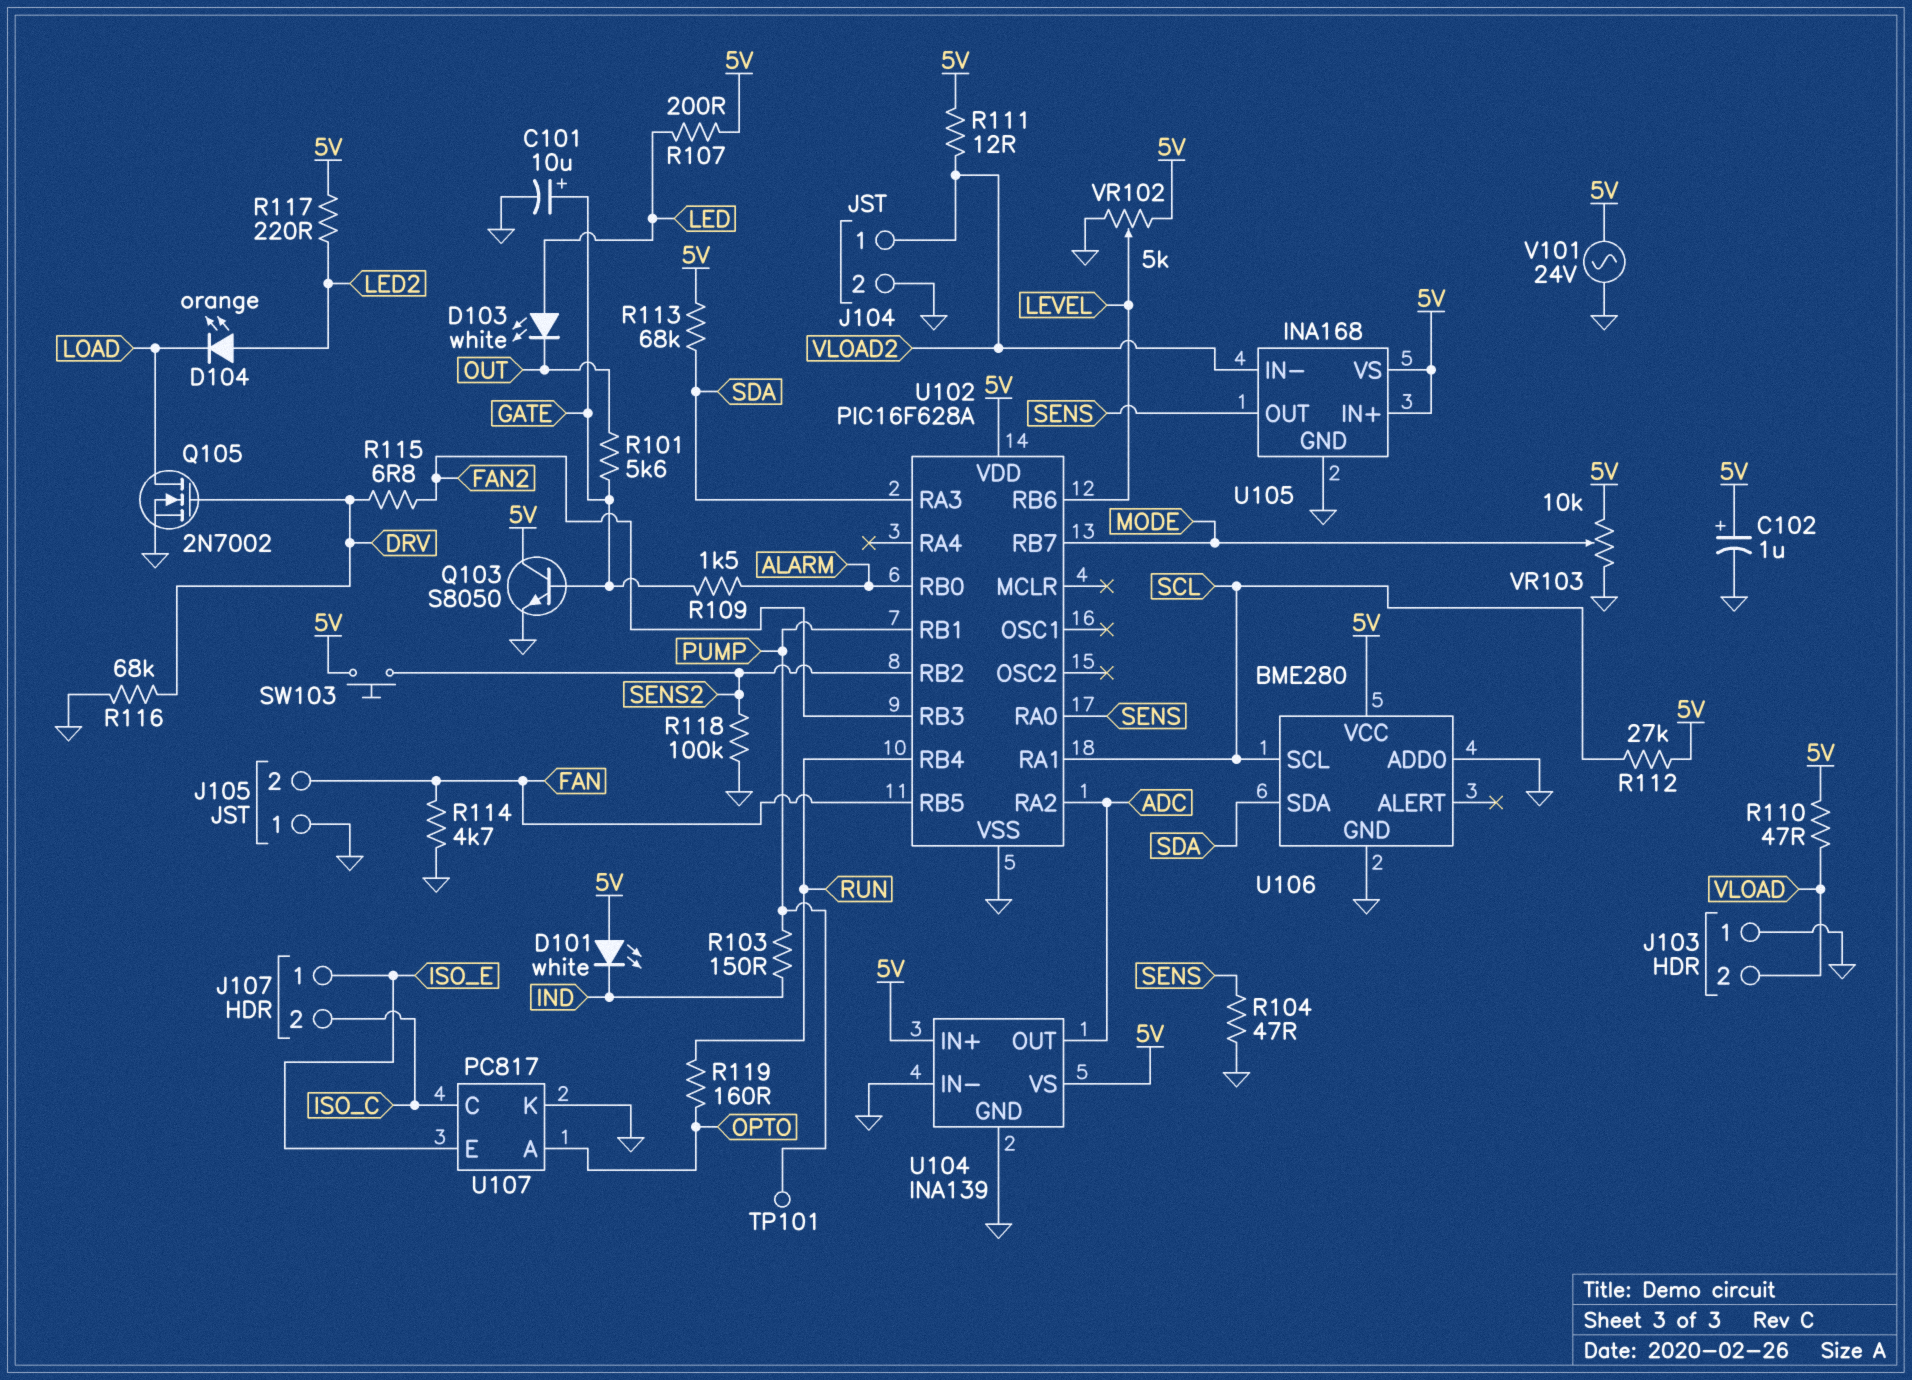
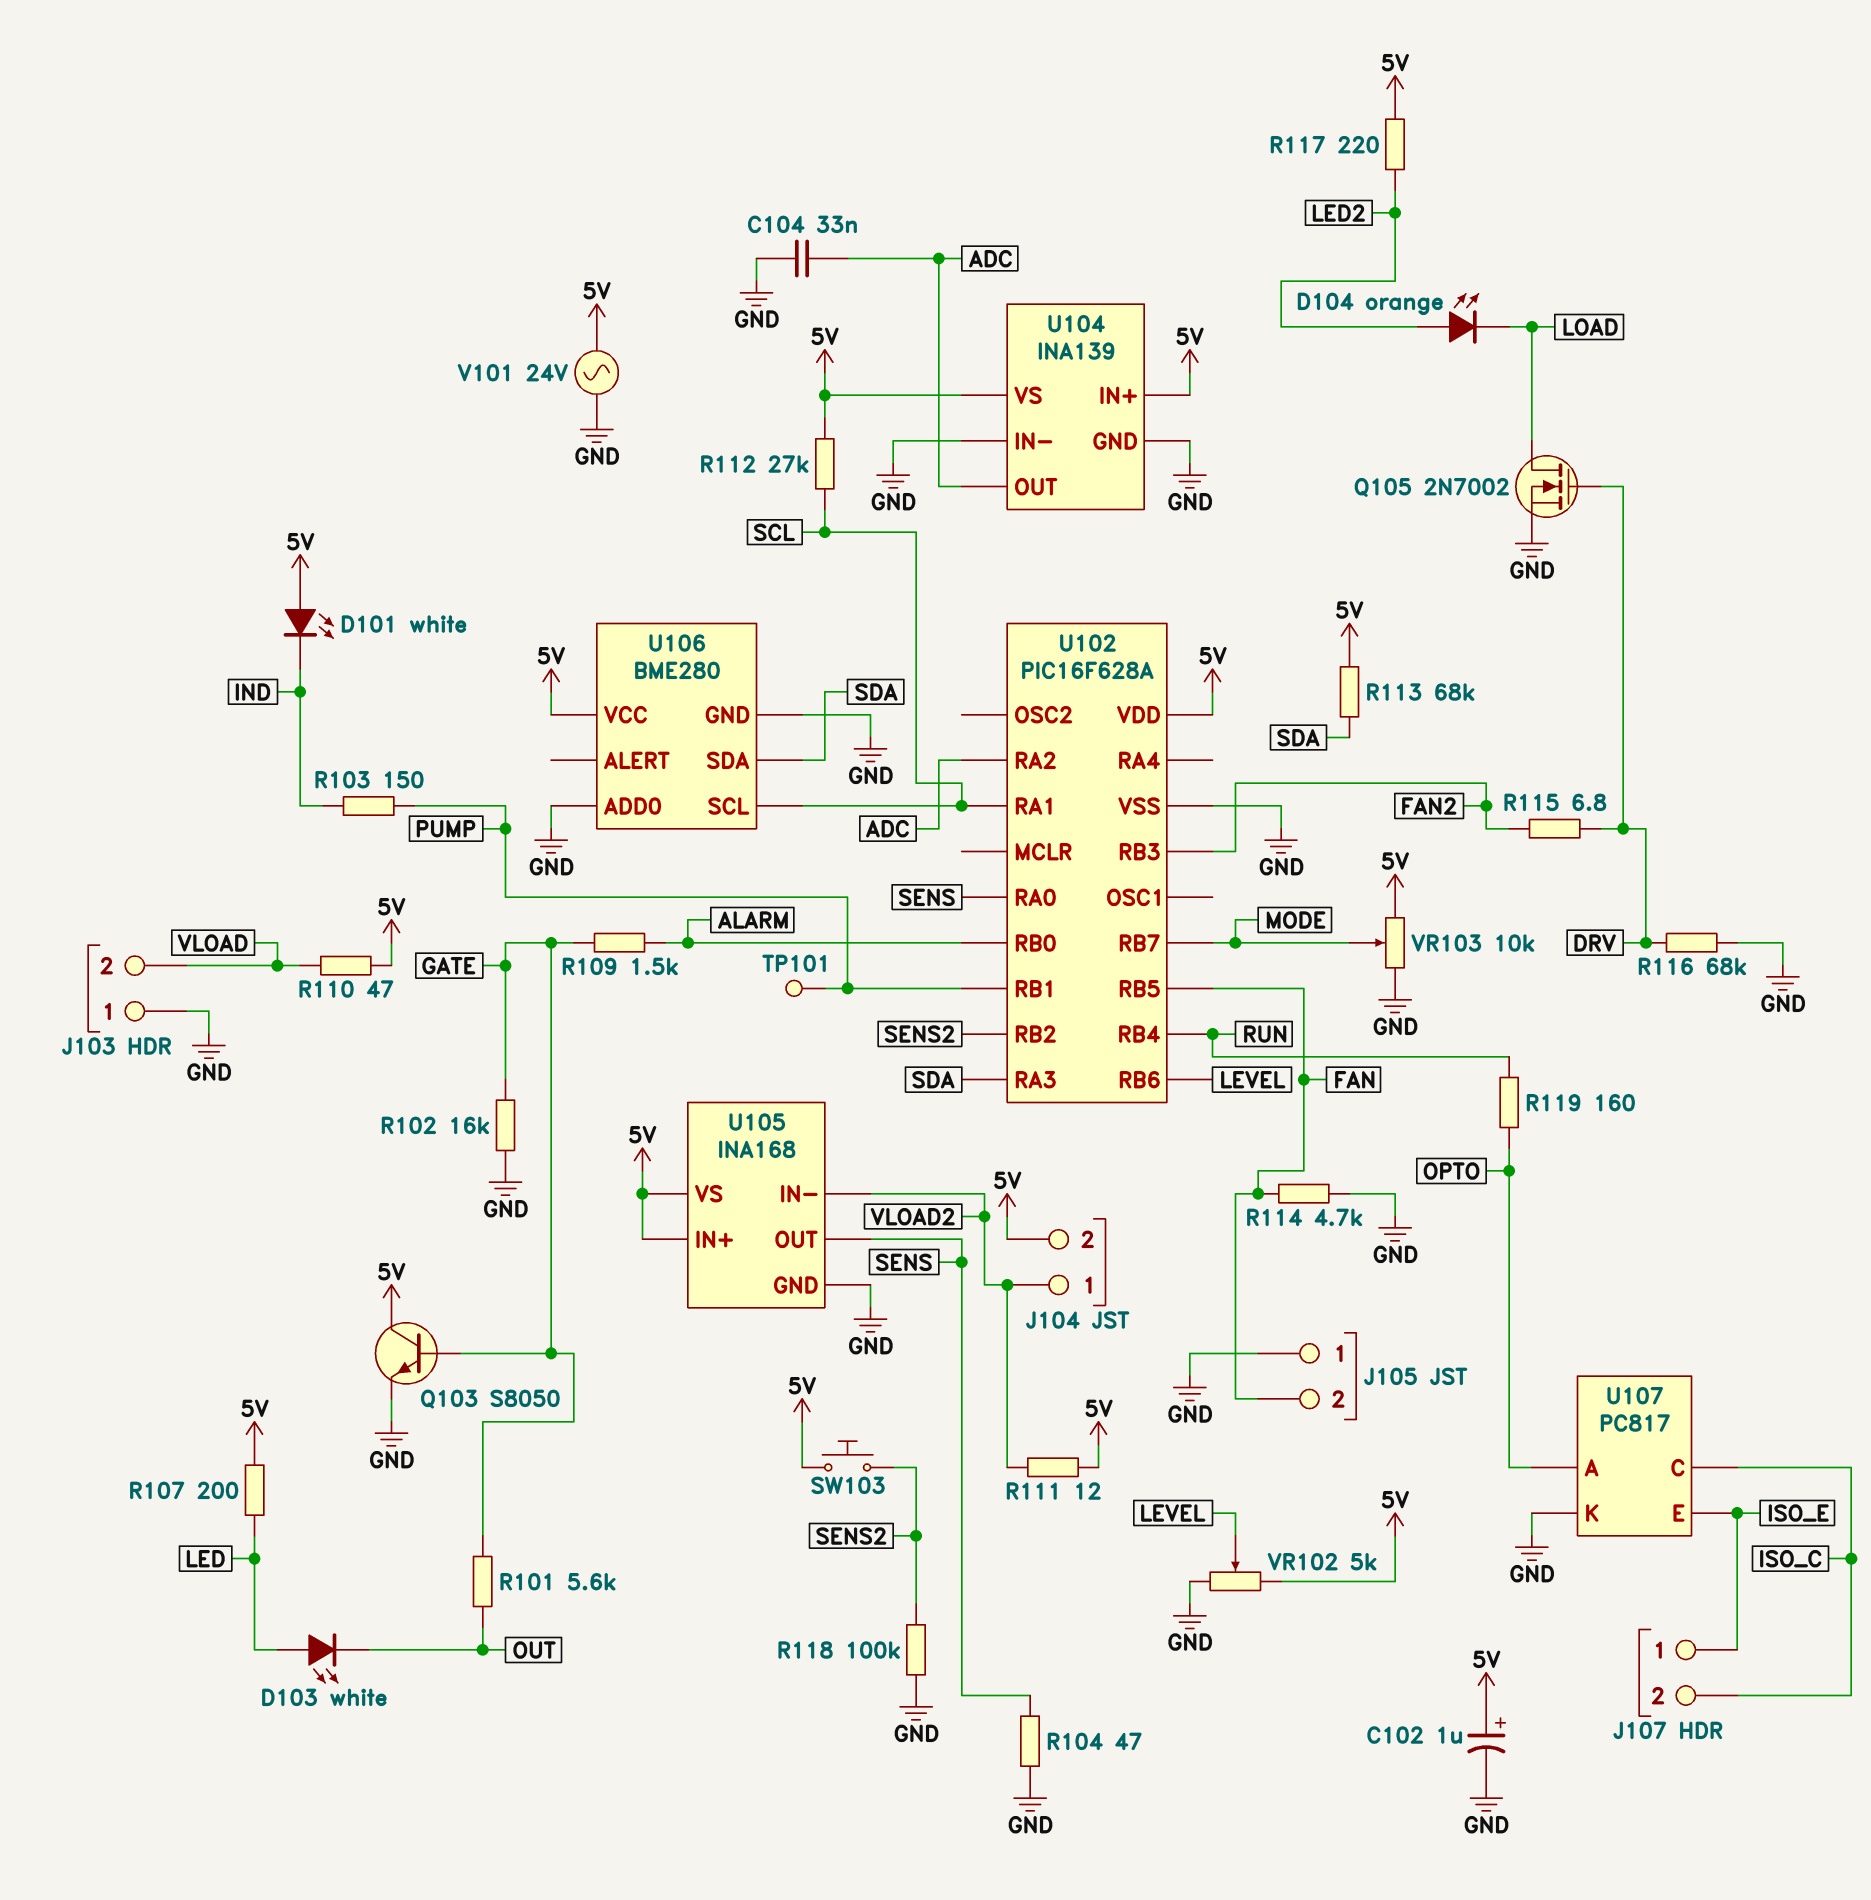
C101: 10uF (plus GATE, minus GND) -> none
C104: none -> 33nF (ADC, GND)
J104 pin 2: GND -> 5V
R102: none -> 16k (GATE, GND)

